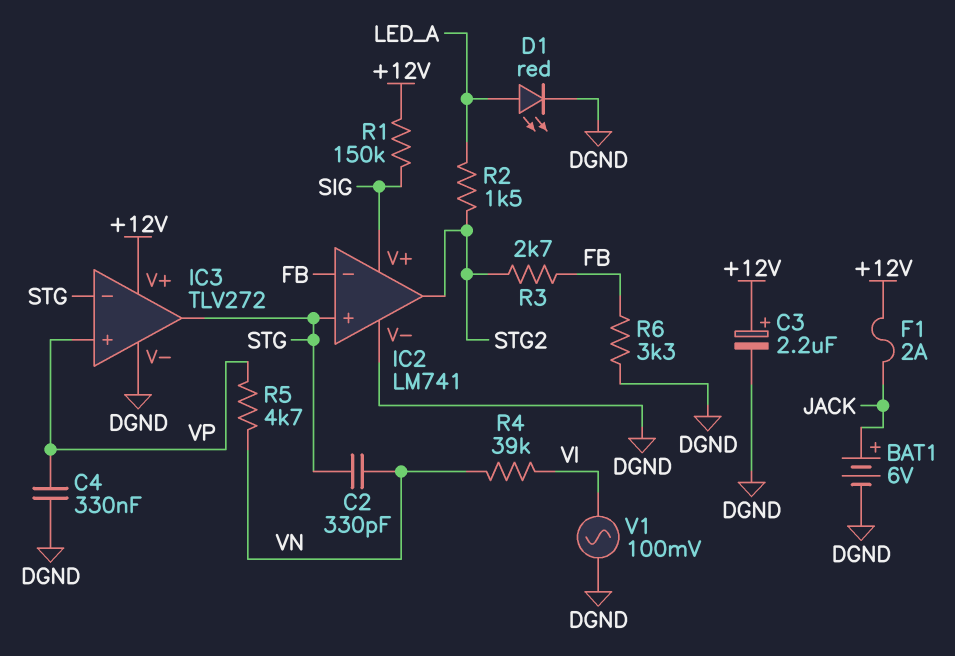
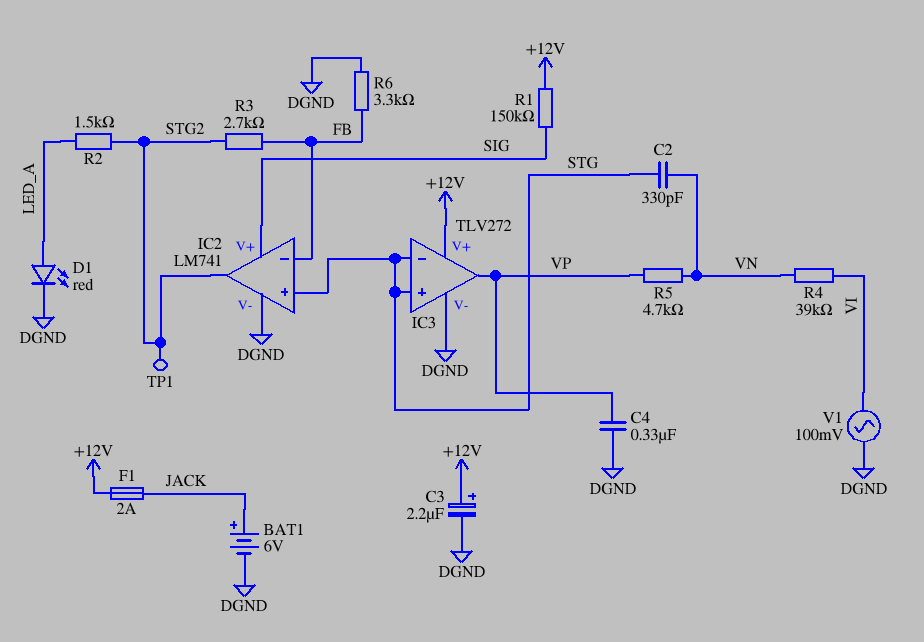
IC3 pin in+: VP -> STG
IC3 pin out: STG -> VP
TP1: none -> test point (STG2)

